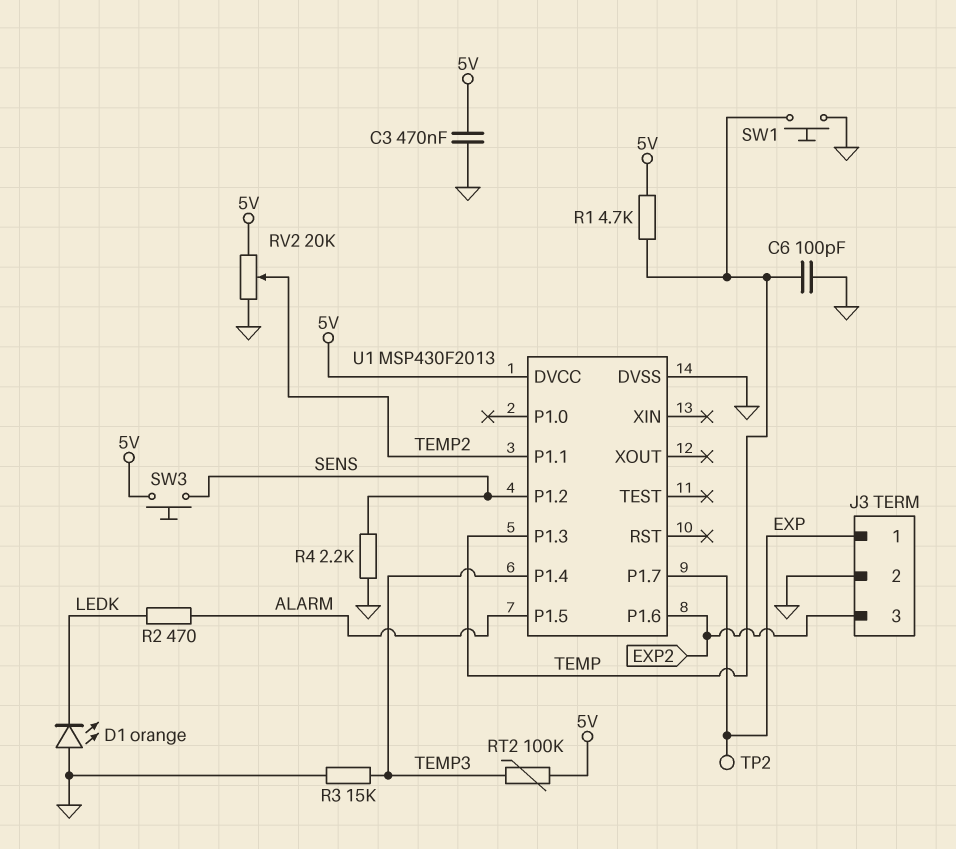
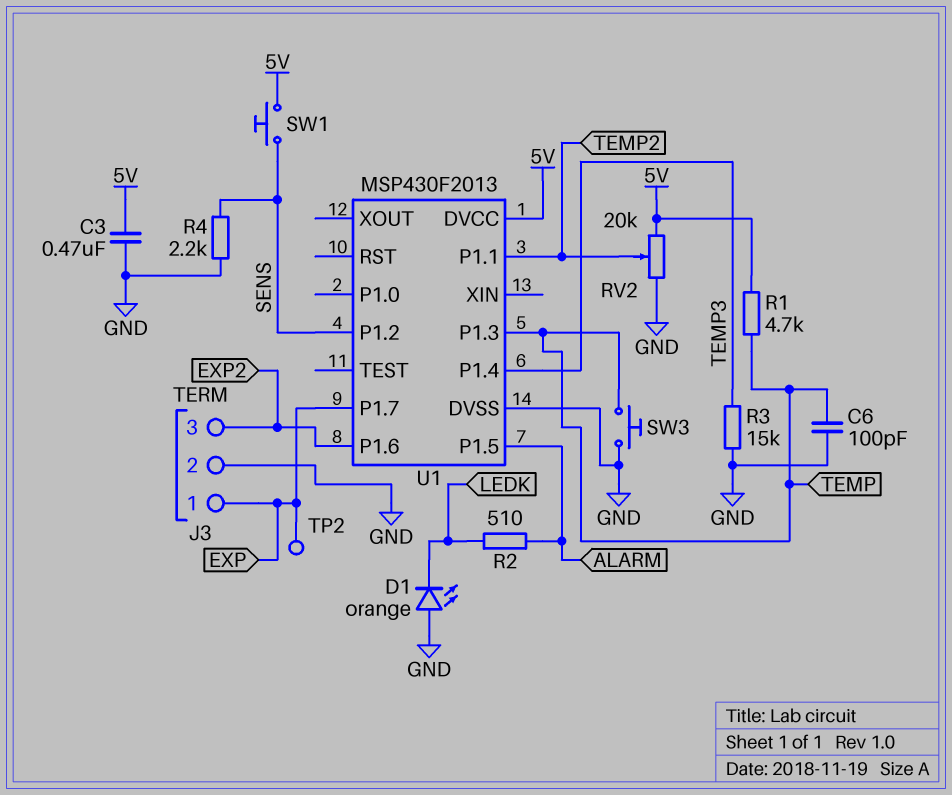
R2: 470 (ALARM, LEDK) -> 510 (ALARM, LEDK)
RT2: 100k (5V, TEMP3) -> none
SW1: button (GND, TEMP) -> button (5V, SENS)
SW3: button (5V, SENS) -> button (GND, TEMP)

